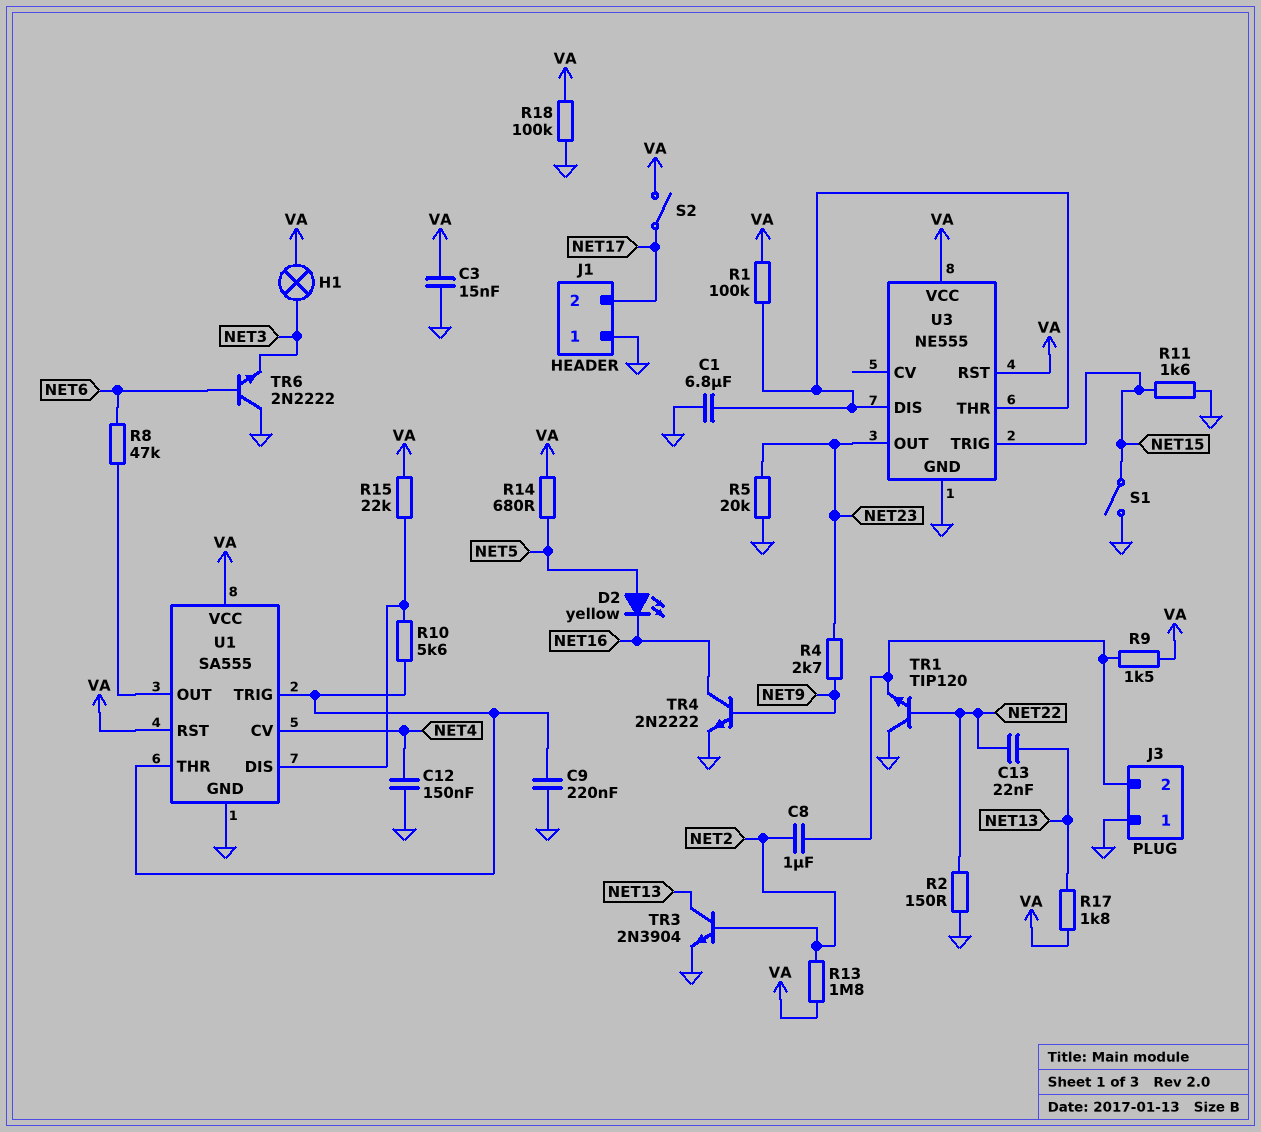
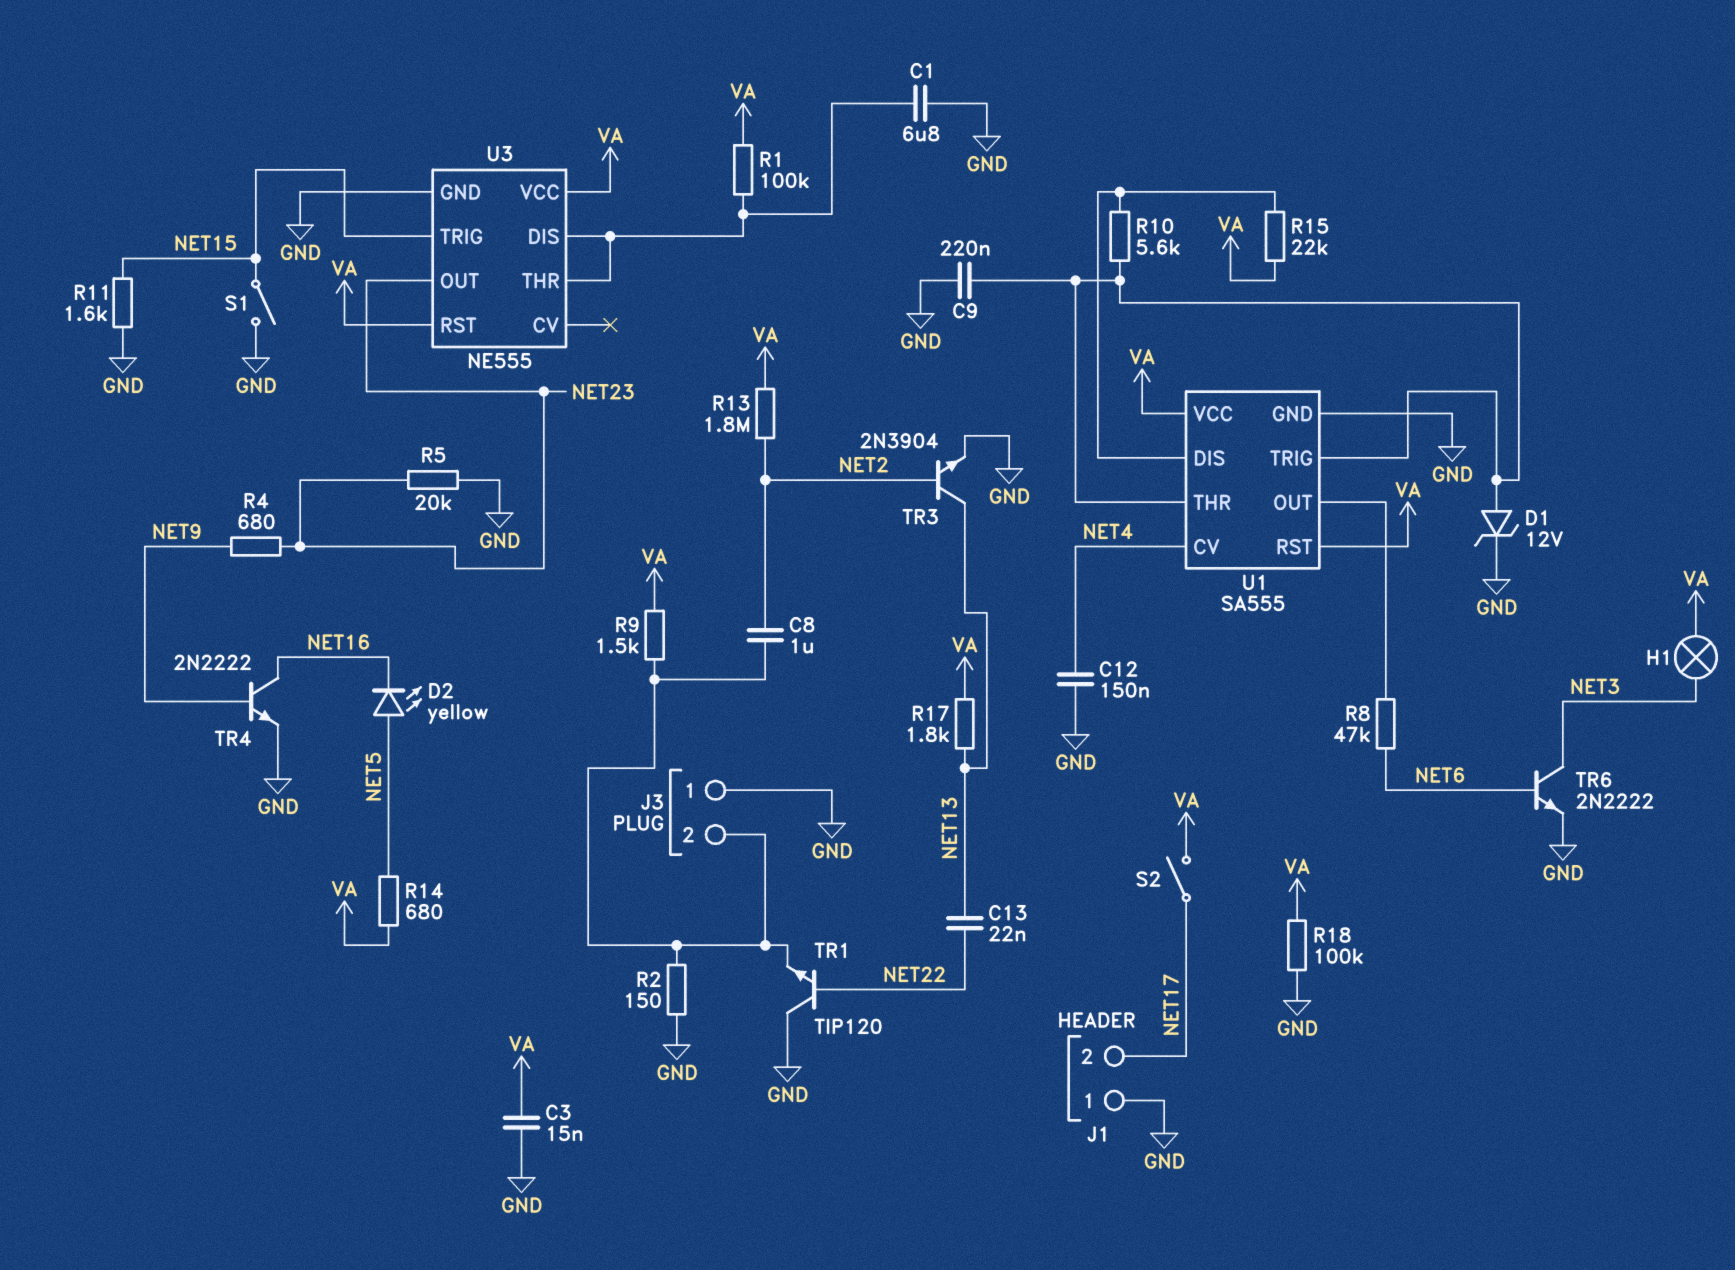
D1: none -> zener 12V (A U1/THR, K GND)
R2: 150 (GND, NET22) -> 150 (GND, J3/2)
R4: 2.7k (NET9, NET23) -> 680 (NET9, NET23)
TR6: NPN 2N2222 (B NET6, C GND, E NET3) -> NPN 2N2222 (B NET6, C NET3, E GND)

